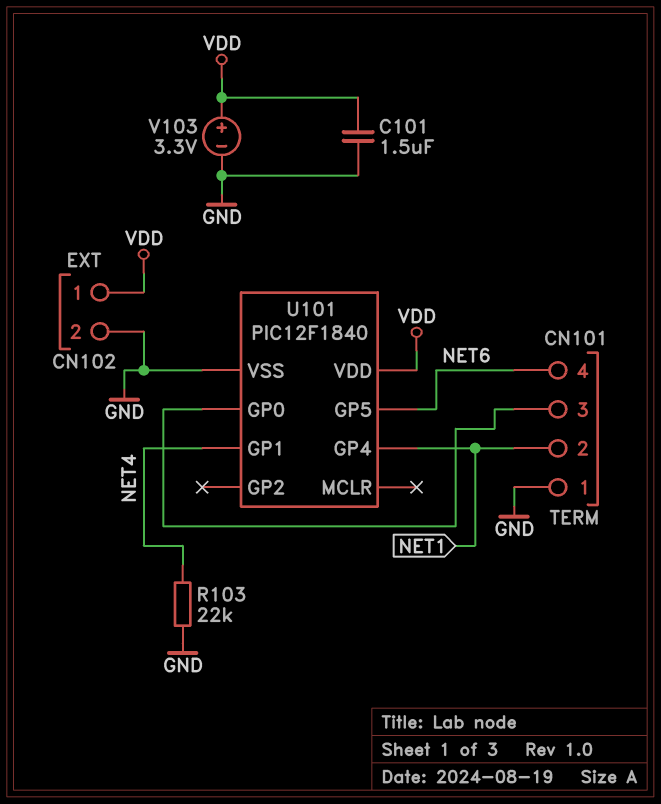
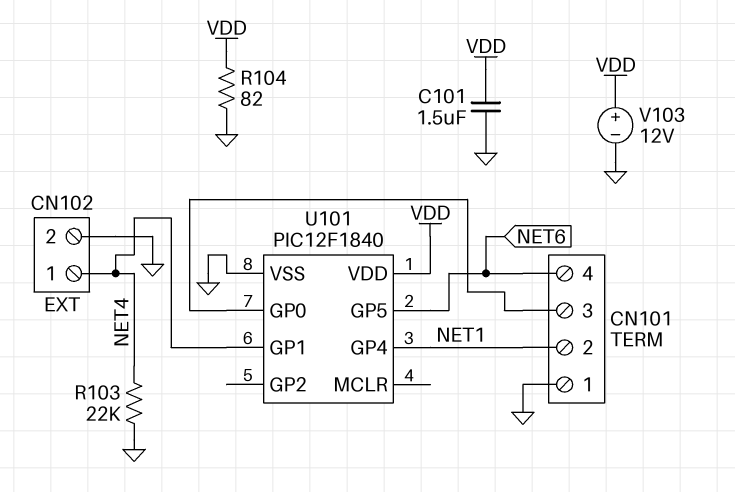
CN102 pin 1: VDD -> NET4
R104: none -> 82 (GND, VDD)
V103: 3.3V (plus VDD, minus GND) -> 12V (plus VDD, minus GND)

